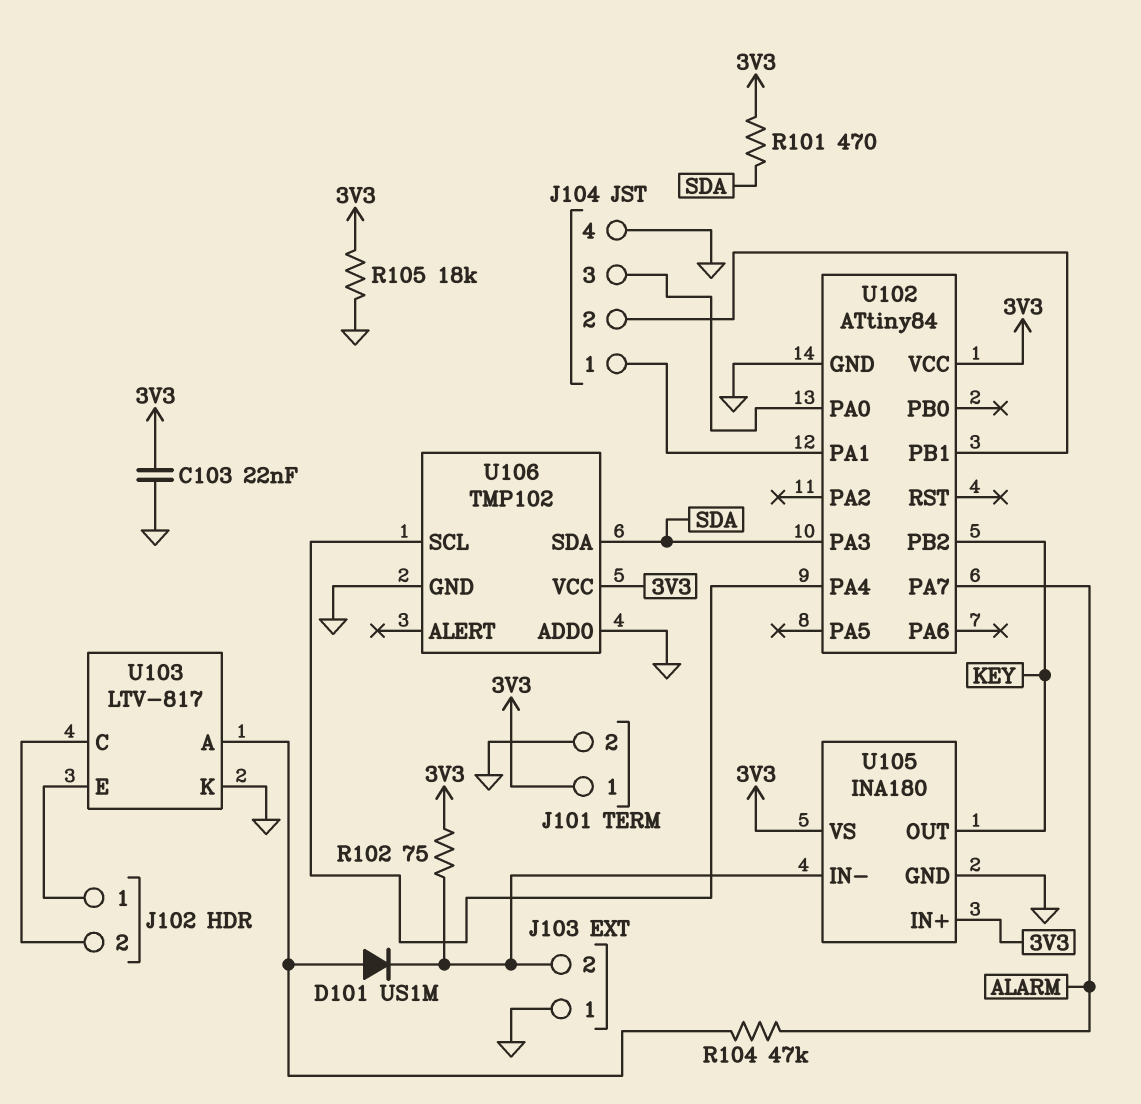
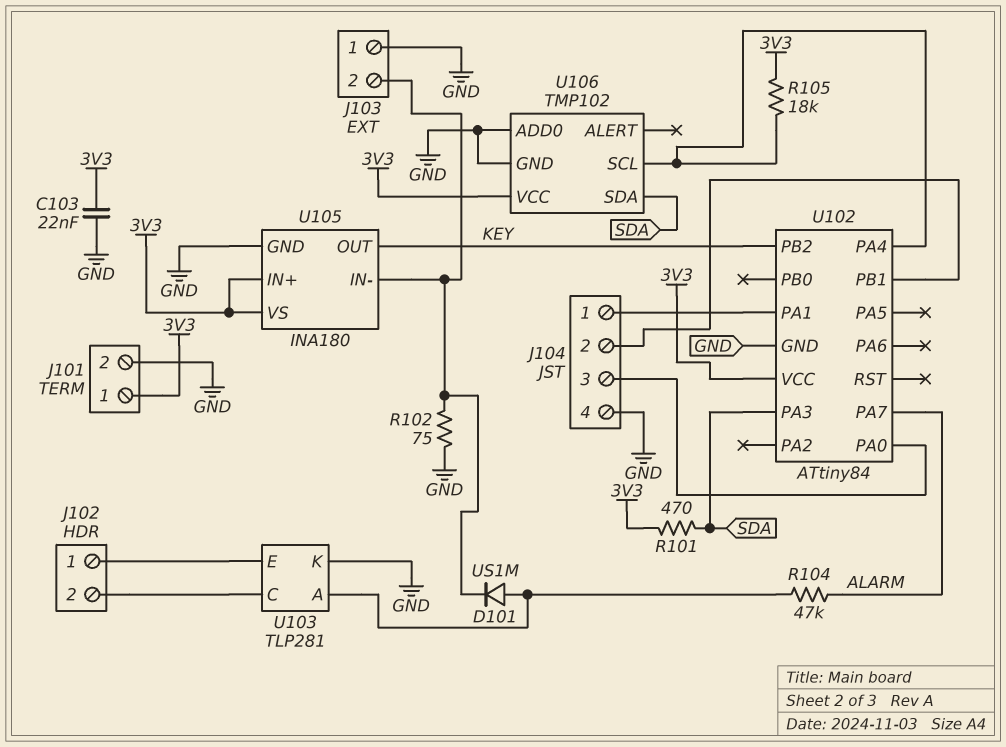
R102: 75 (3V3, J103/2) -> 75 (GND, J103/2)
R105: 18k (3V3, GND) -> 18k (3V3, U102/PA4)
U103: LTV-817 -> TLP281

